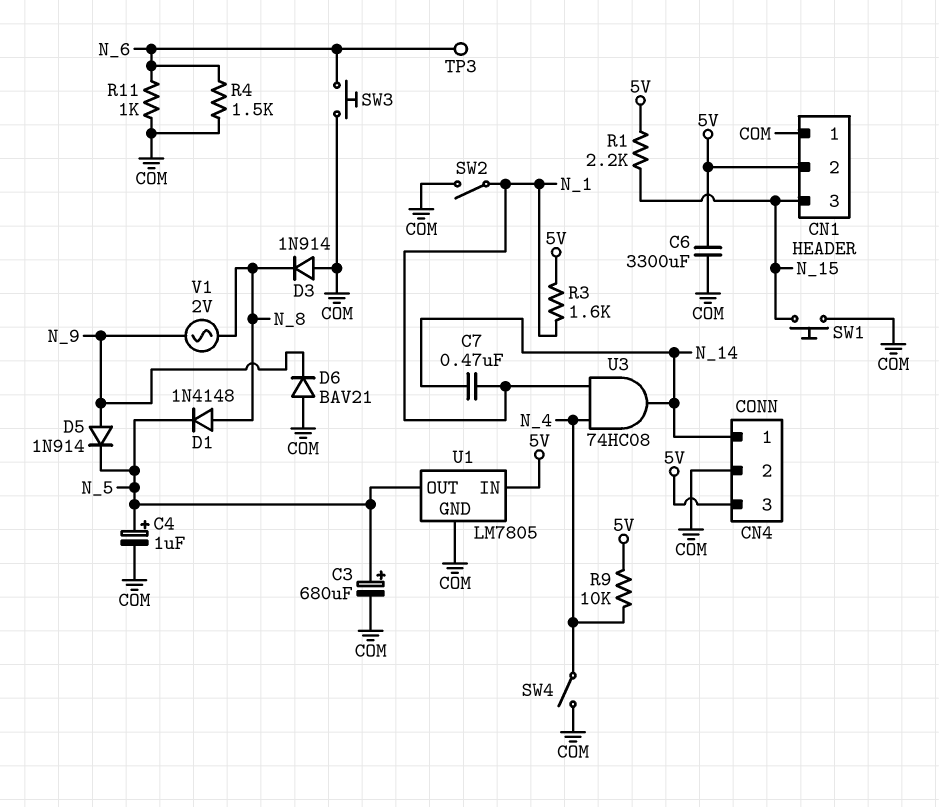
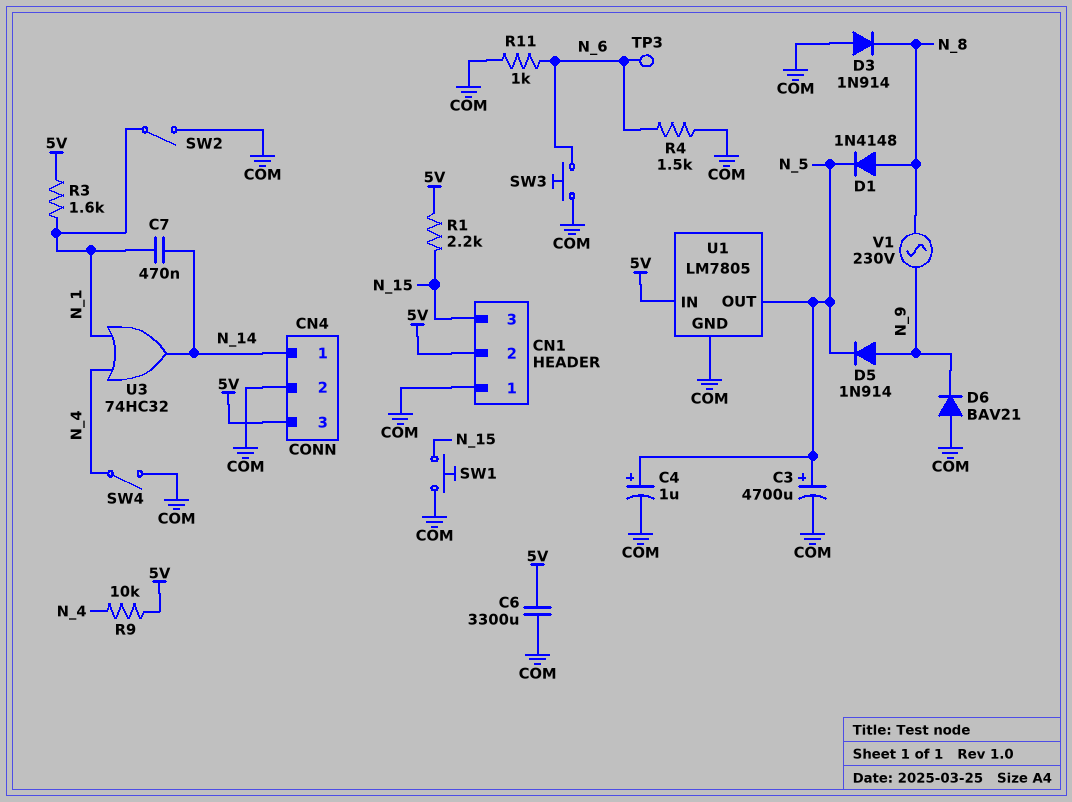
C3: 680uF (plus N_5, minus COM) -> 4700uF (plus N_5, minus COM)
U3: AND 74HC08 (in N_1, in N_4, out N_14) -> OR 74HC32 (in N_1, in N_4, out N_14)
V1: AC 2V (N_8, N_9) -> AC 230V (N_8, N_9)

